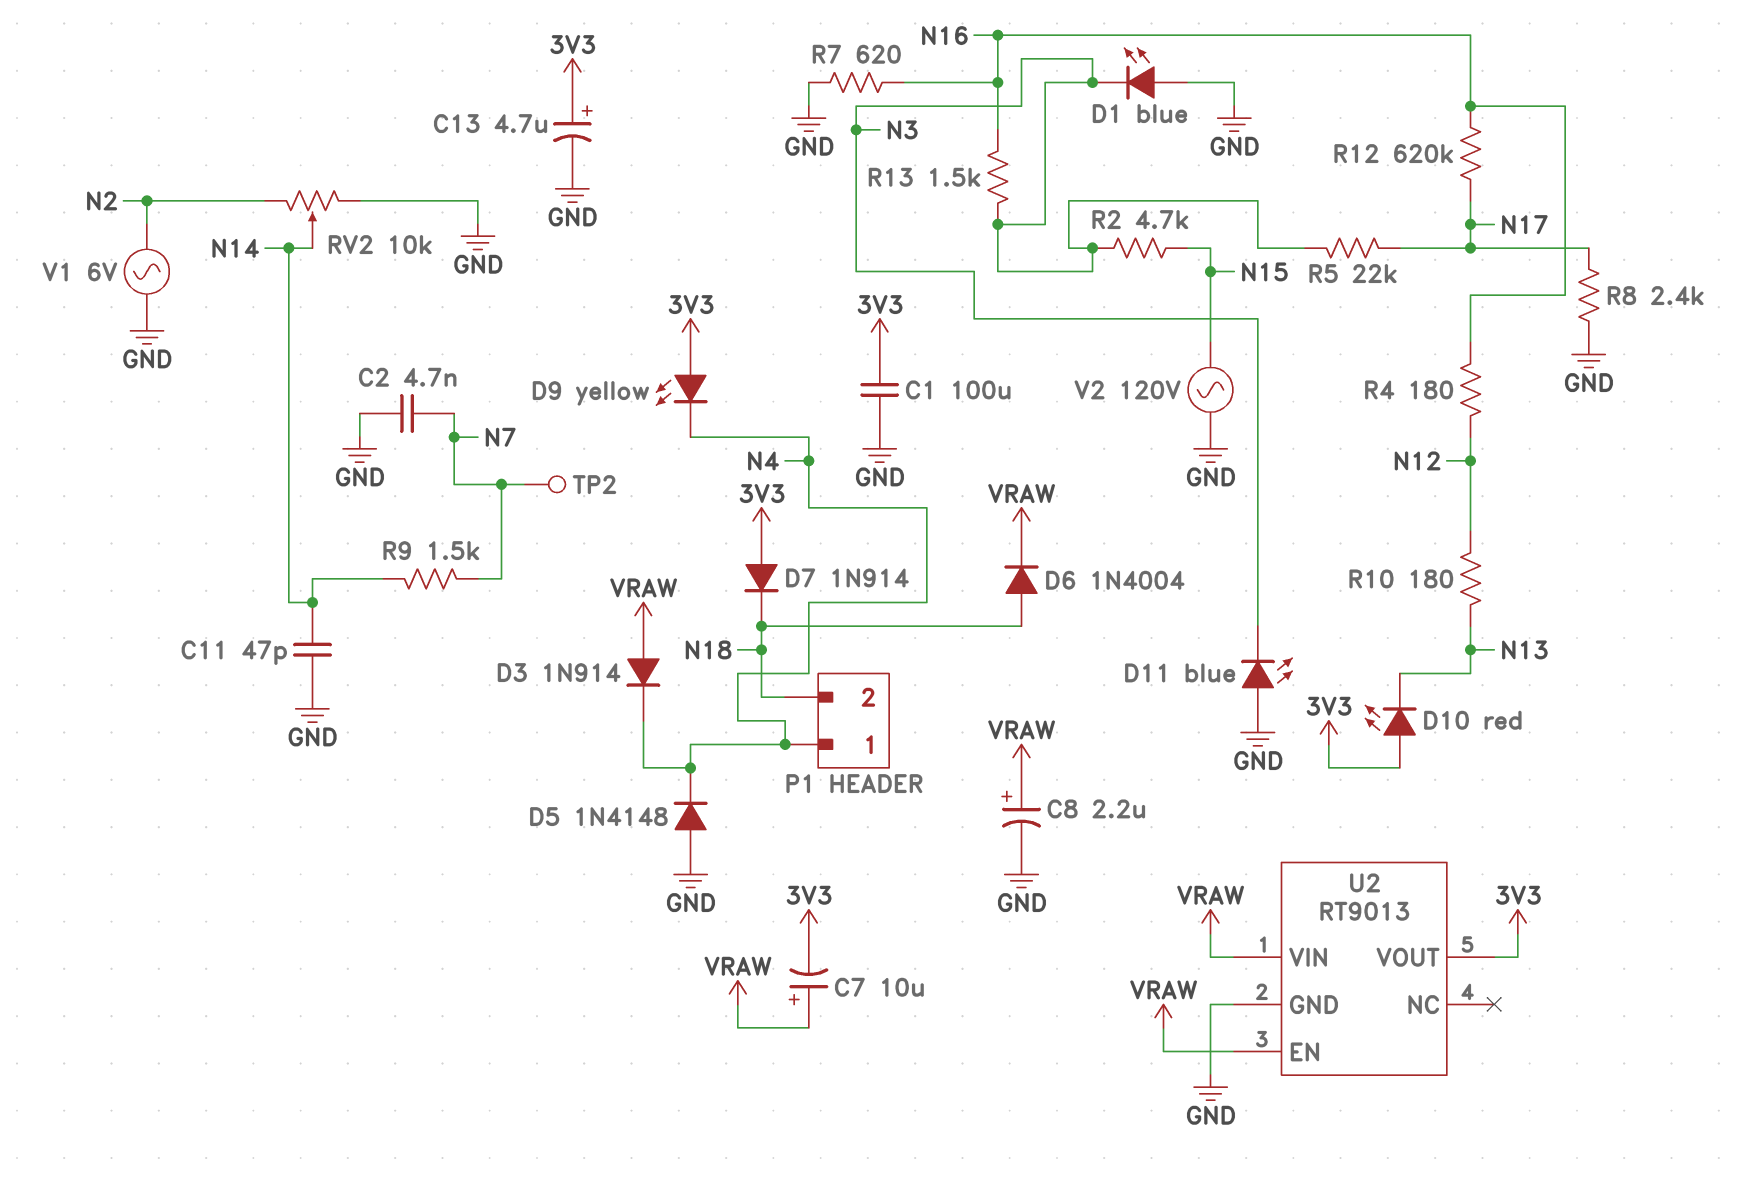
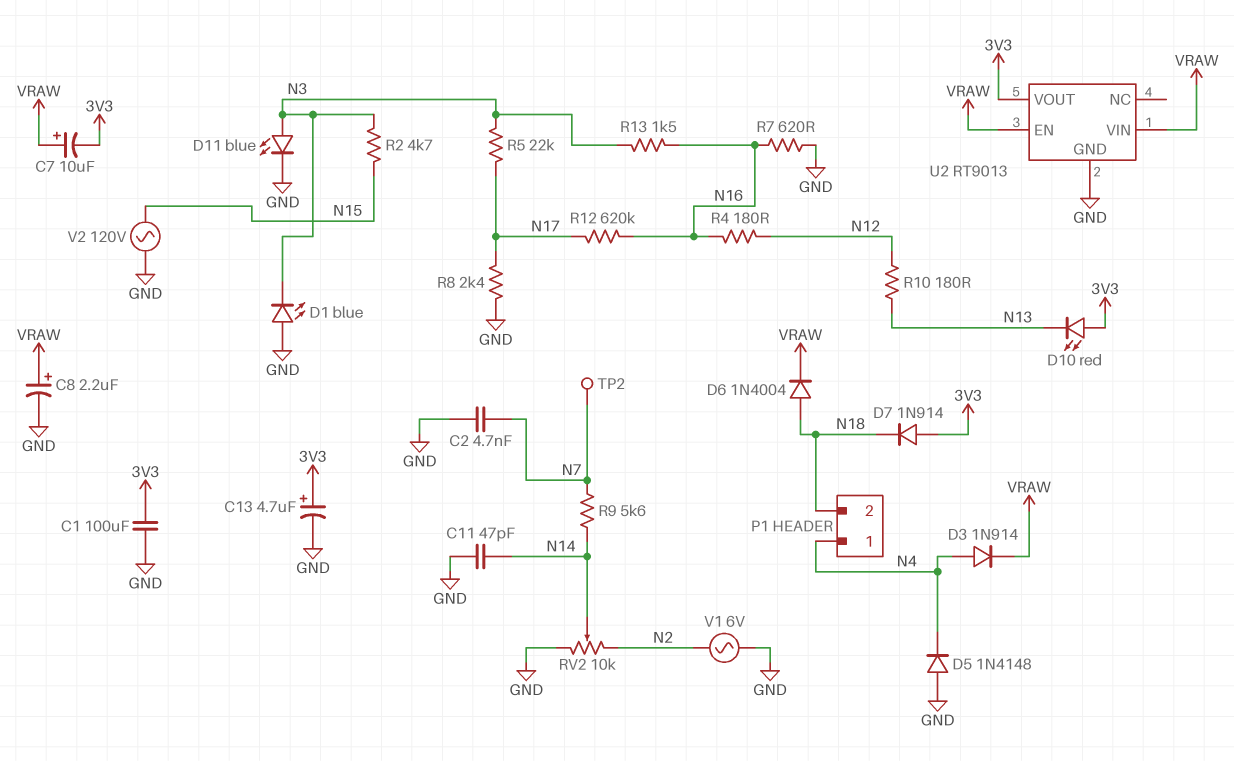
D3: diode 1N914 (A VRAW, K N4) -> diode 1N914 (A N4, K VRAW)
D9: LED yellow (A 3V3, K N4) -> none
D11: LED blue (A GND, K N3) -> LED blue (A N3, K GND)
R9: 1.5k (N7, N14) -> 5.6k (N7, N14)

